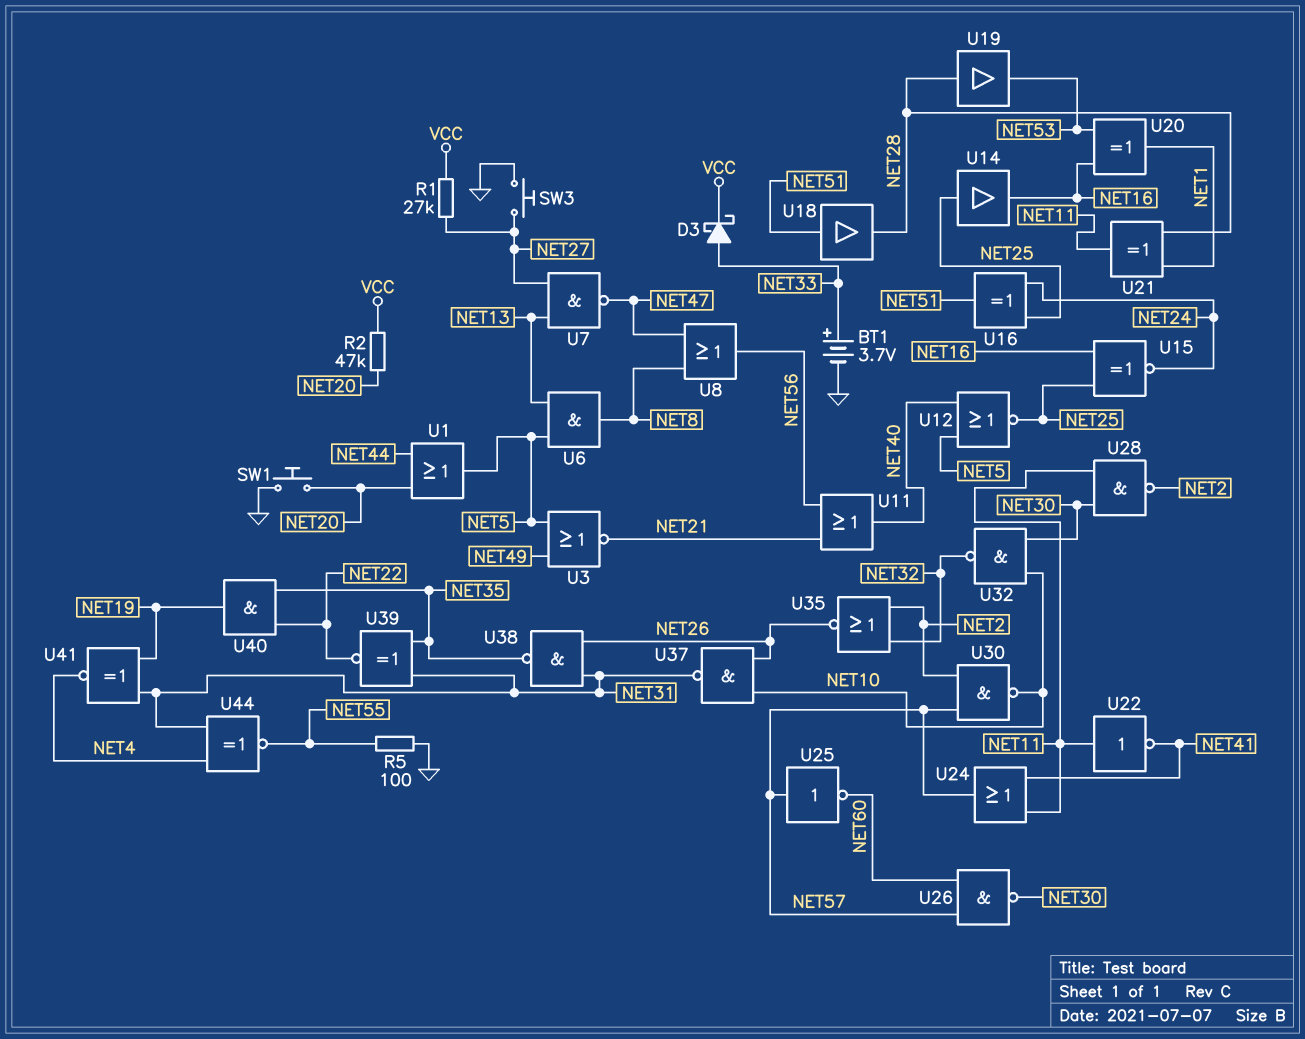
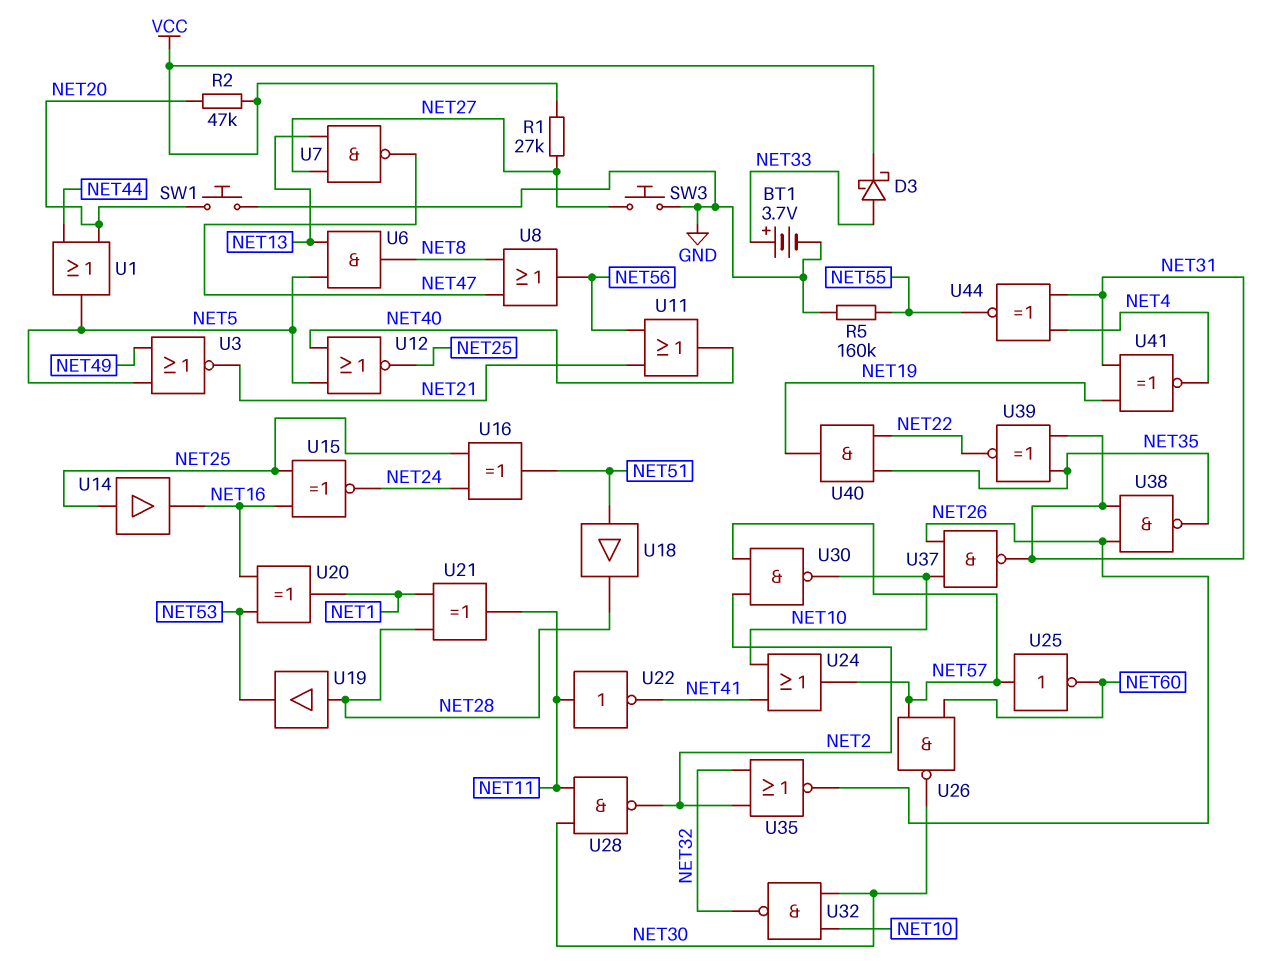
R5: 100 (GND, NET55) -> 160k (GND, NET55)
U24: OR (in NET11, in NET41, out NET57) -> OR (in NET10, in NET41, out NET57)

